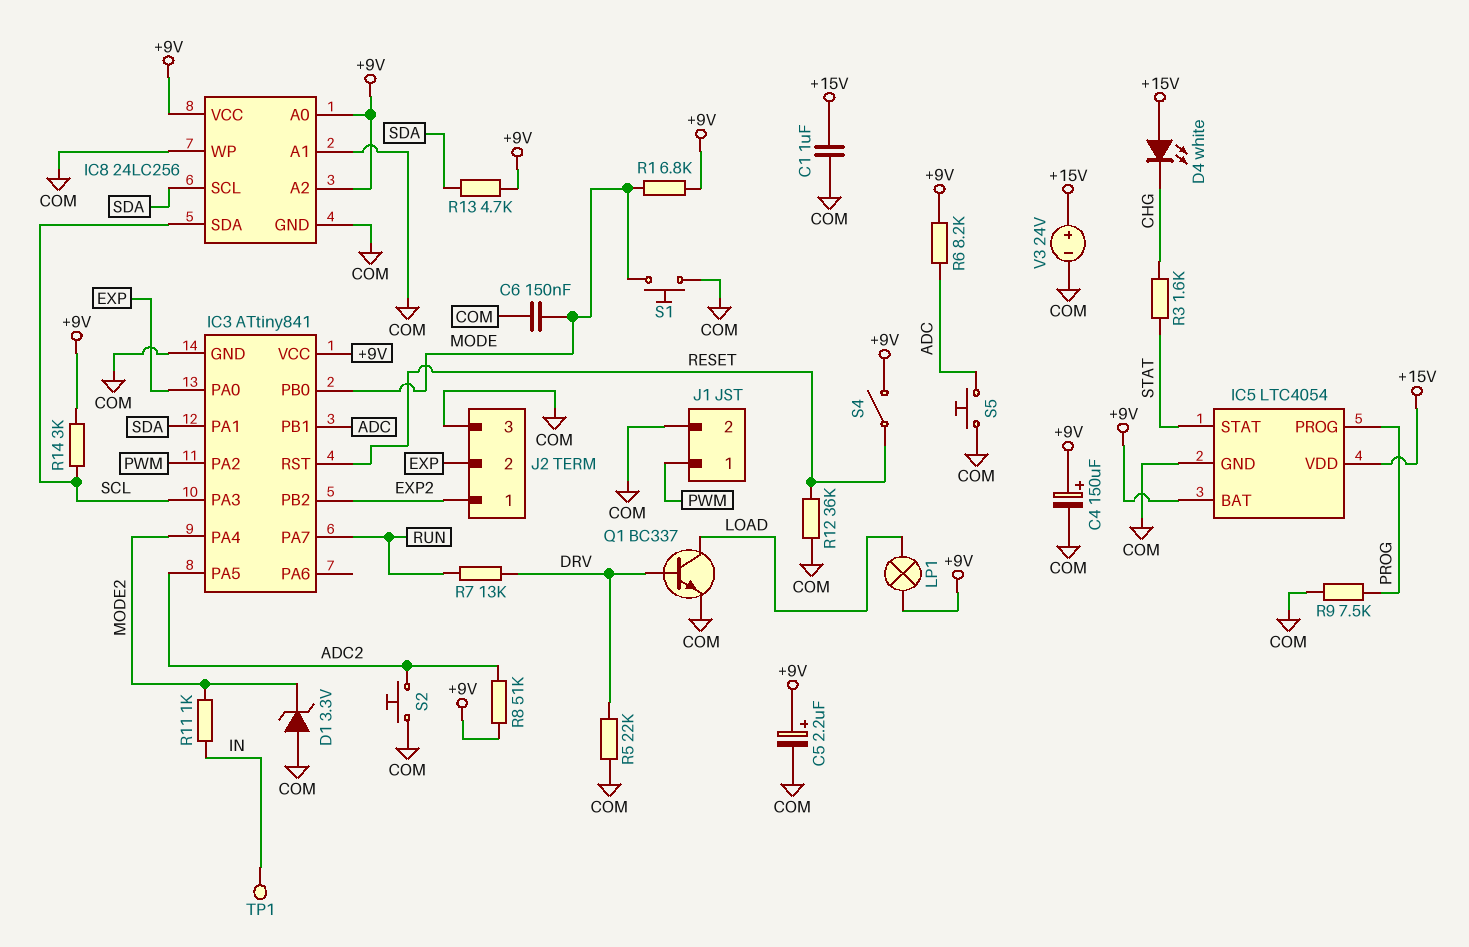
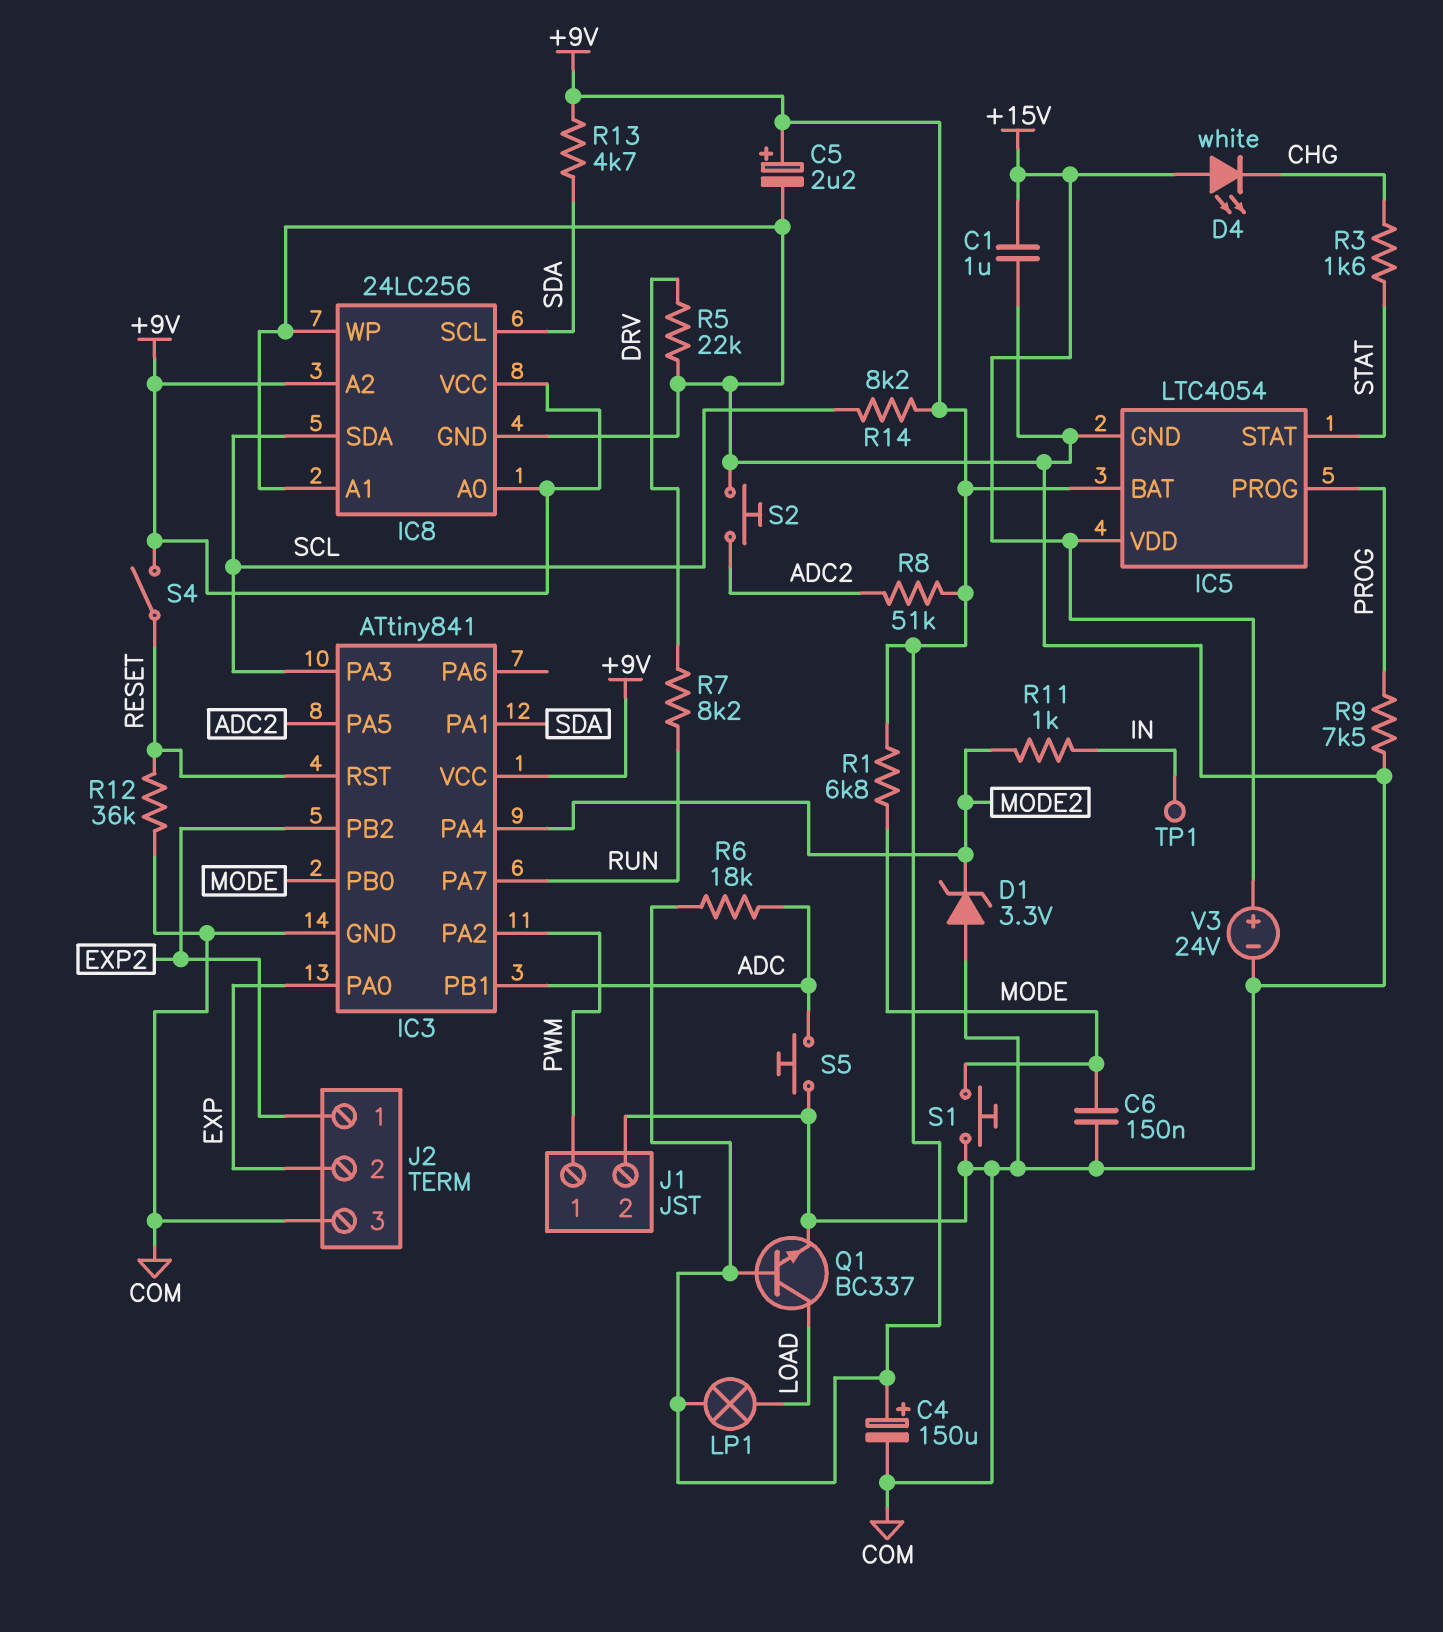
Q1: NPN BC337 (B DRV, C LOAD, E COM) -> NPN BC337 (B +9V, C LOAD, E COM)
R6: 8.2k (+9V, ADC) -> 18k (+9V, ADC)
R7: 13k (DRV, RUN) -> 8.2k (DRV, RUN)
R14: 3k (+9V, SCL) -> 8.2k (+9V, SCL)

